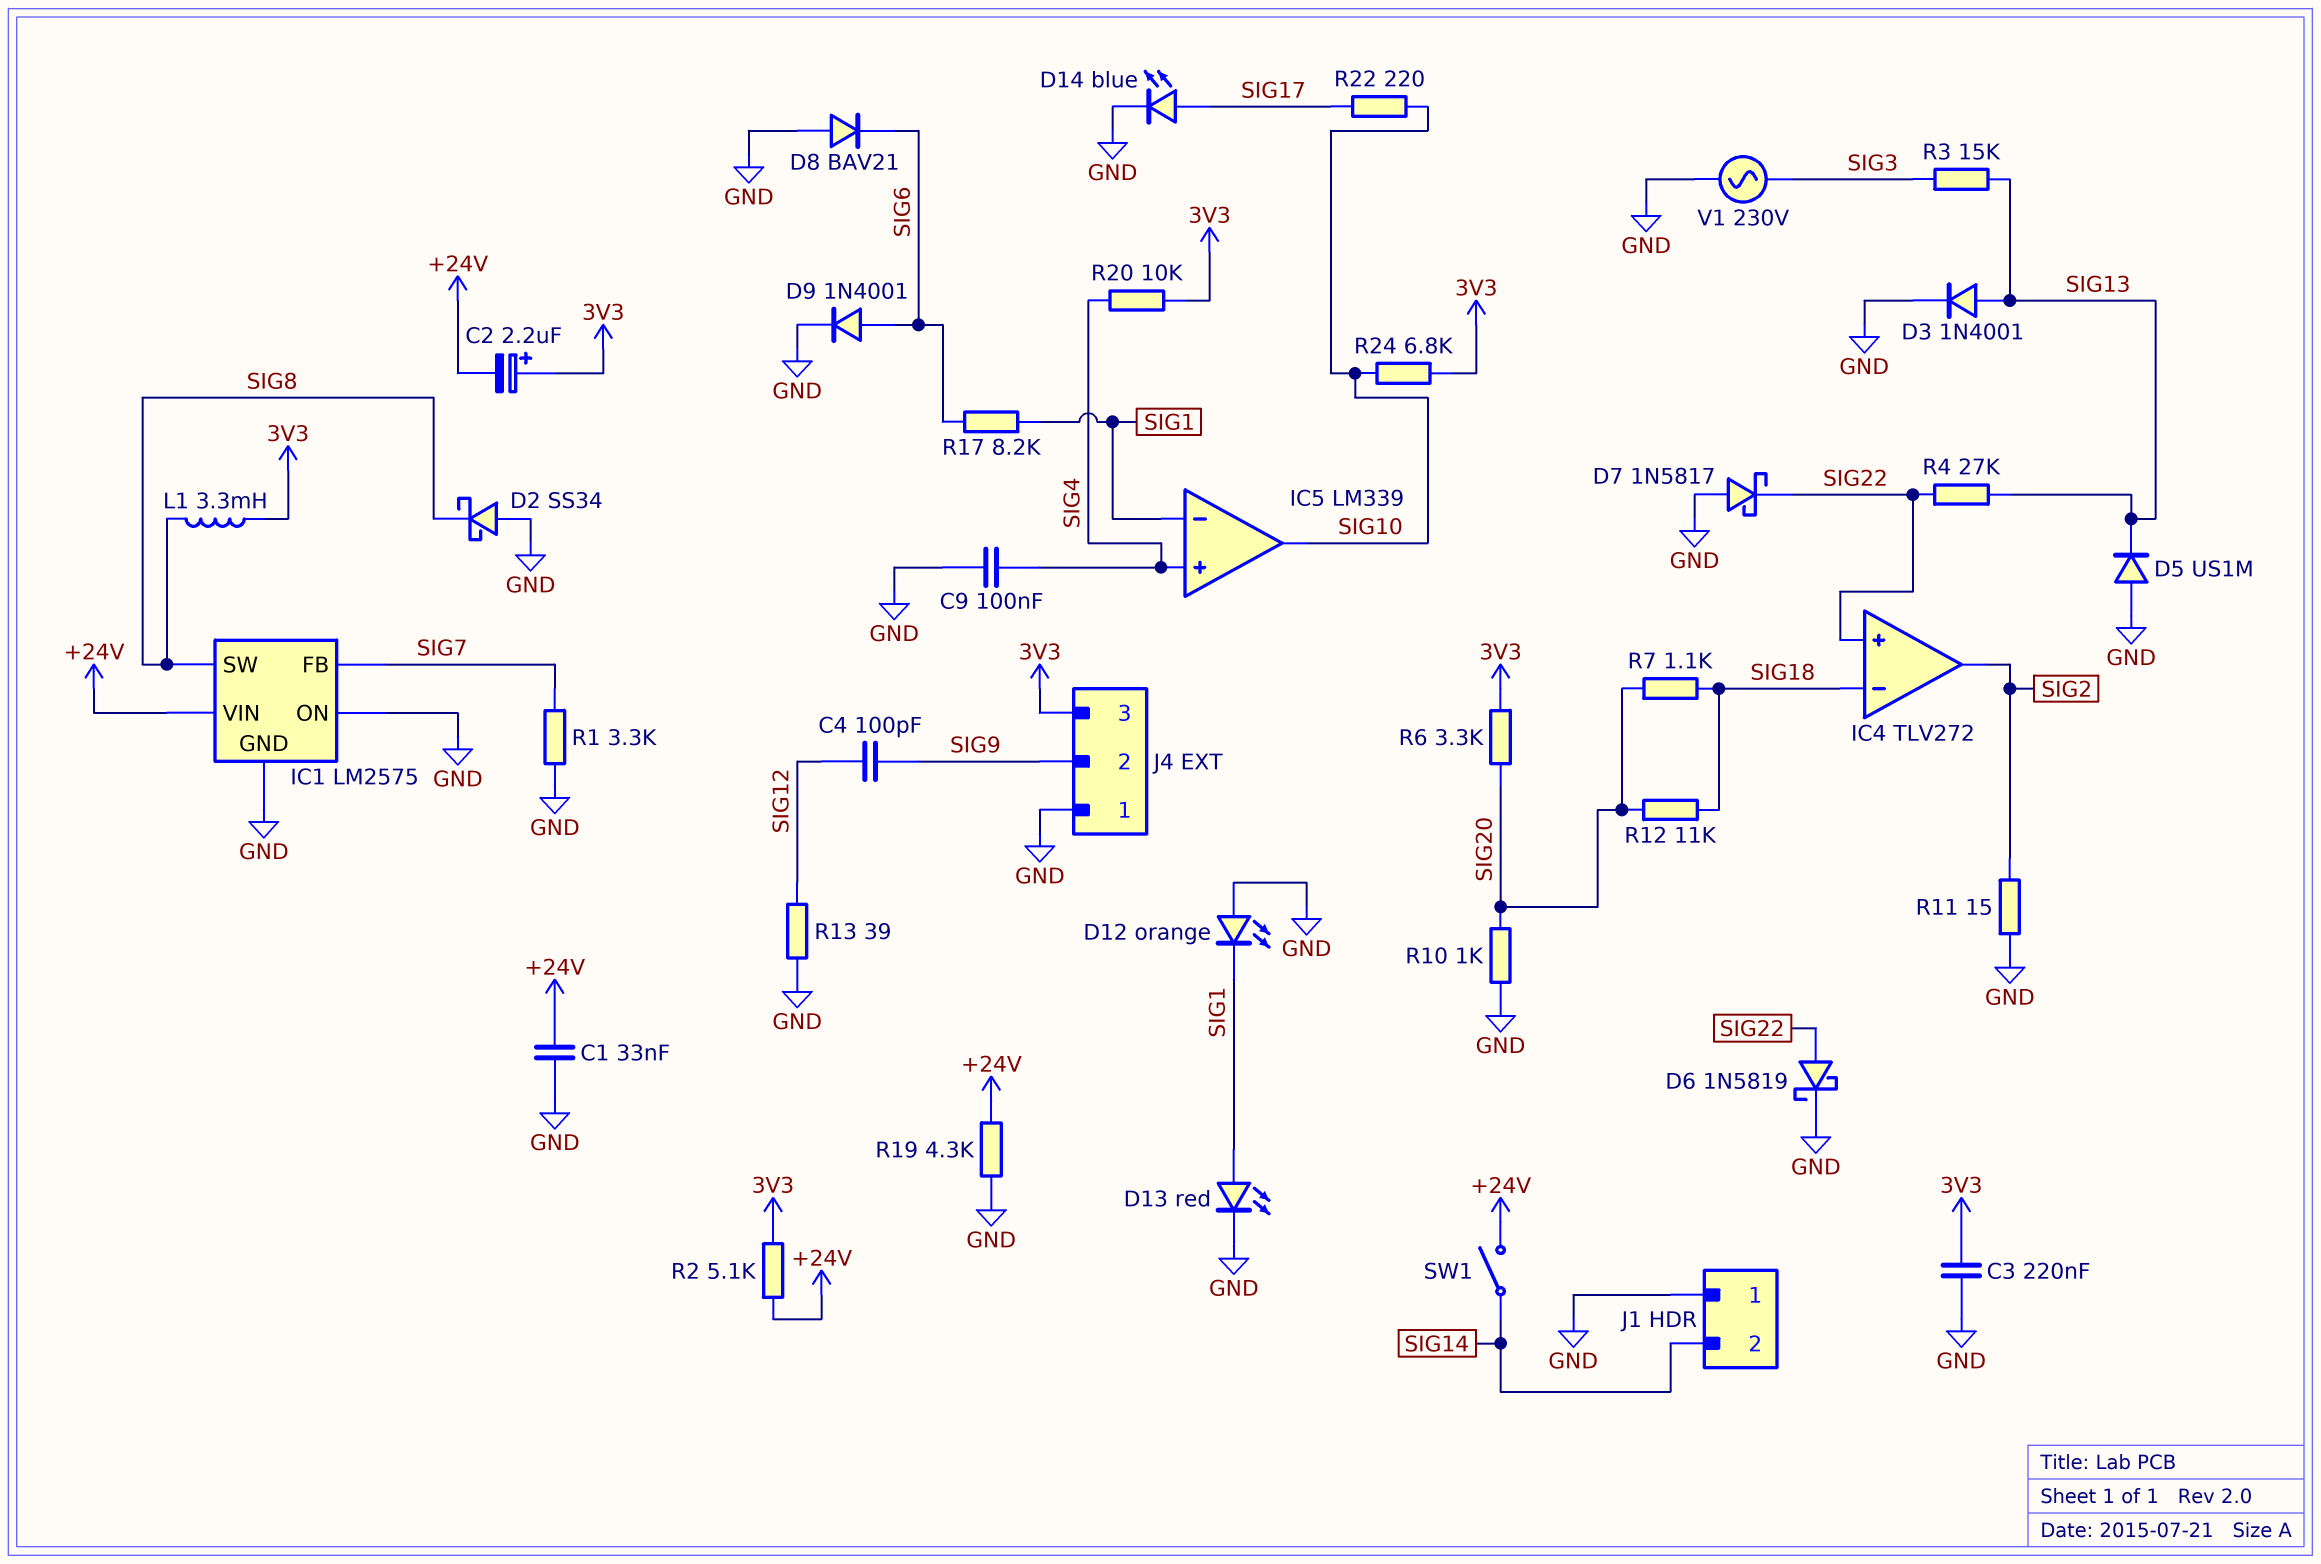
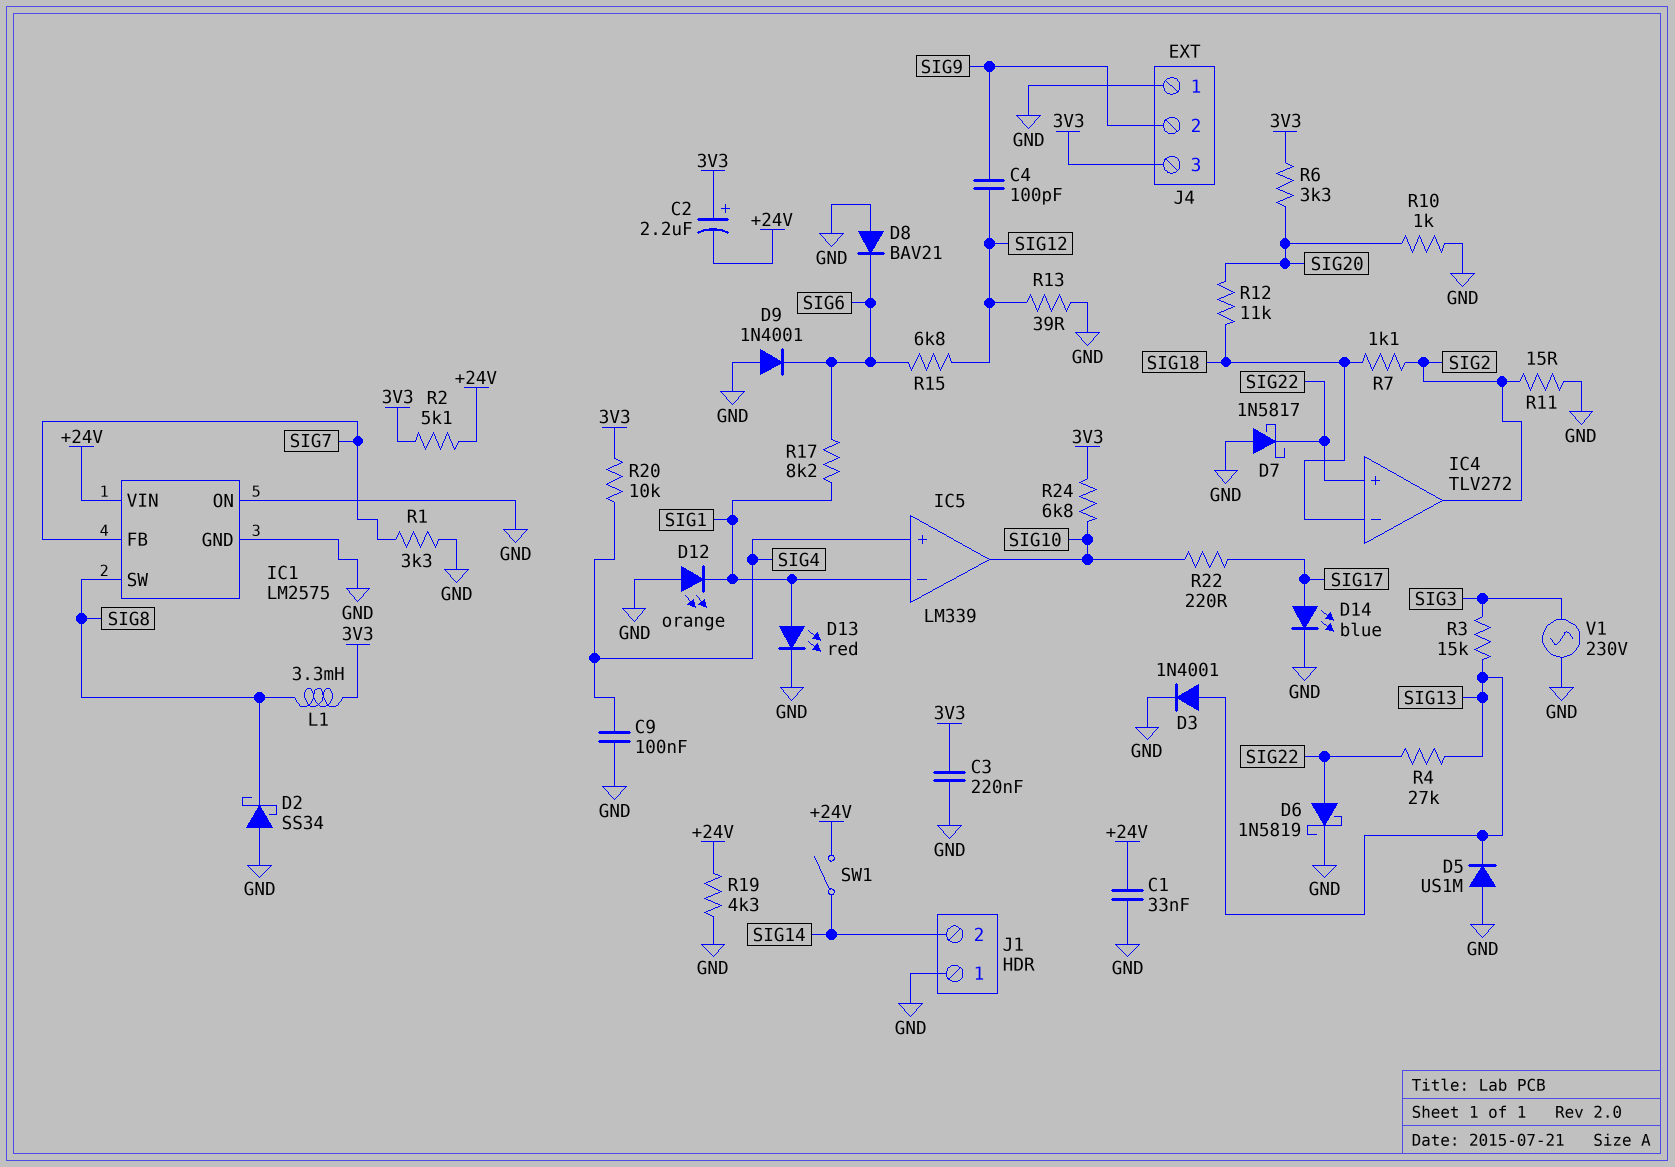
D9: diode 1N4001 (A SIG6, K GND) -> diode 1N4001 (A GND, K SIG6)
R7: 1.1k (SIG18, SIG20) -> 1.1k (SIG2, SIG18)
R15: none -> 6.8k (SIG6, SIG12)

